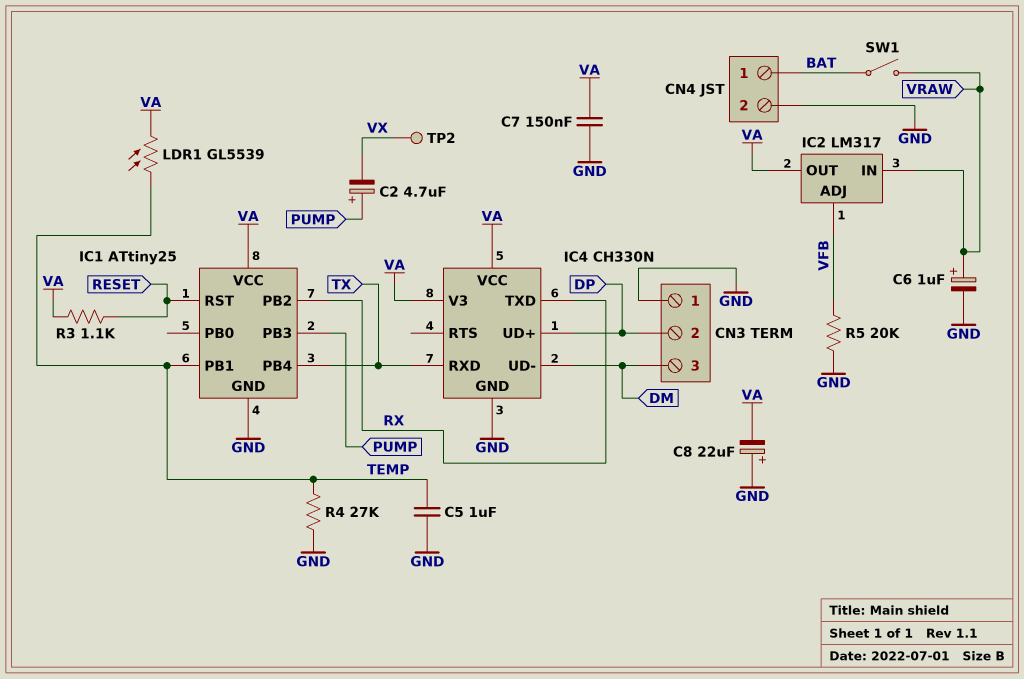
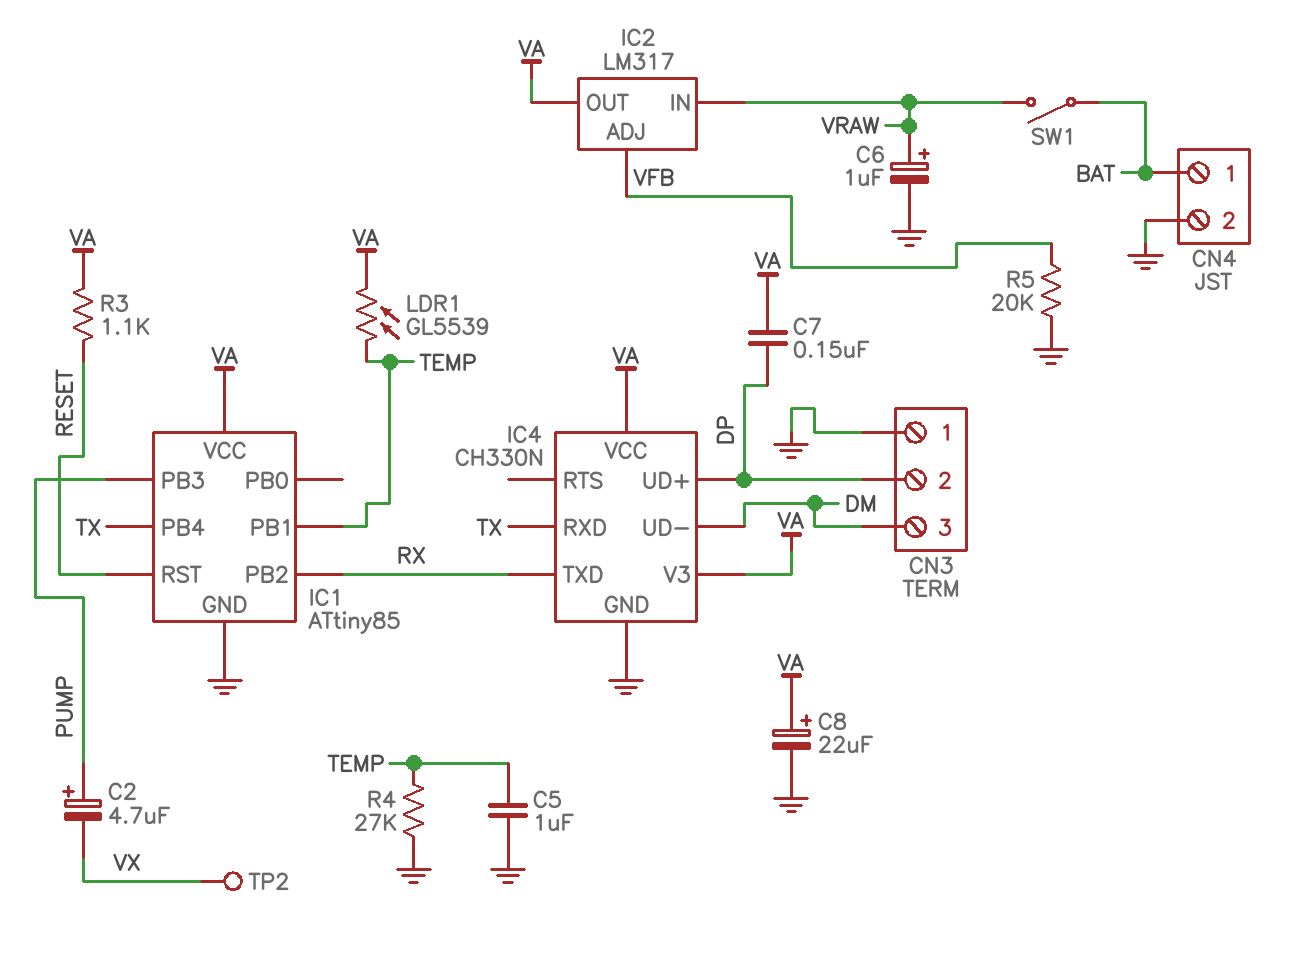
C7: 150nF (GND, VA) -> 150nF (DP, VA)
C8: 22uF (plus GND, minus VA) -> 22uF (plus VA, minus GND)
IC1: ATtiny25 -> ATtiny85

